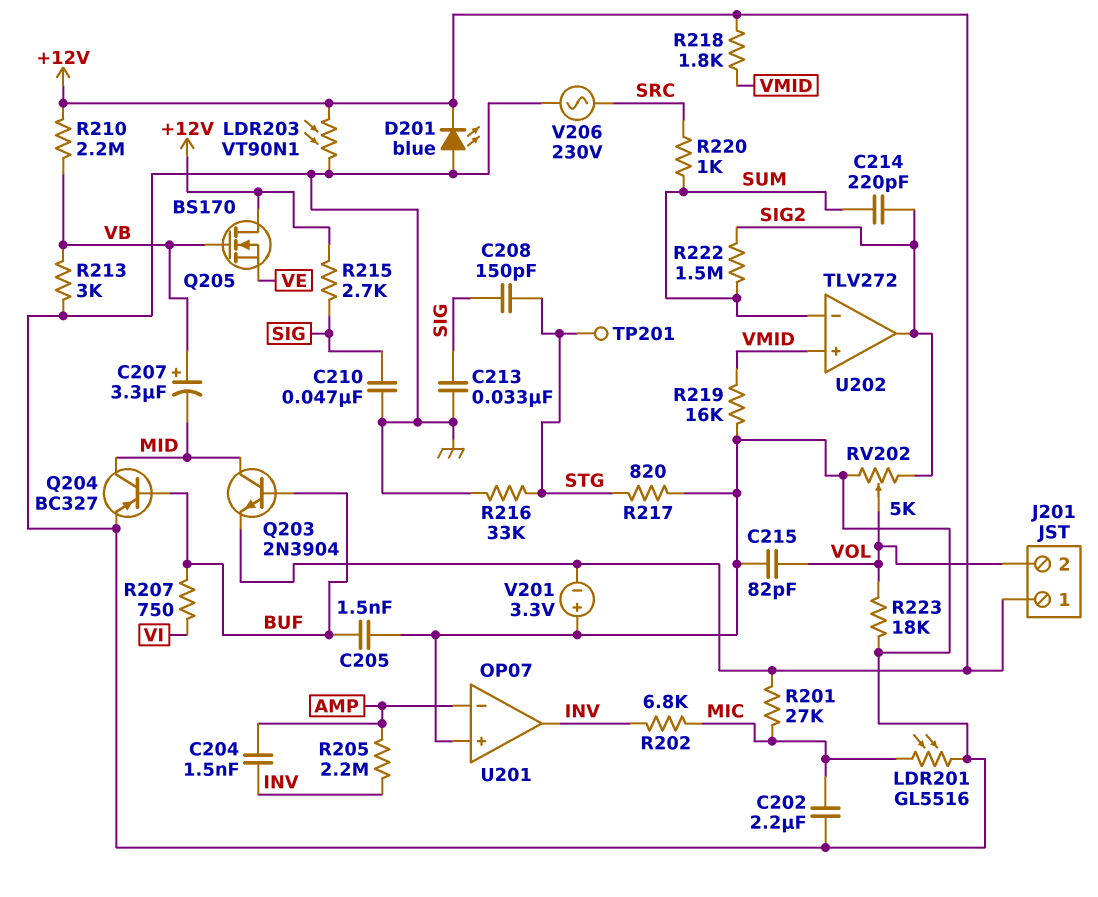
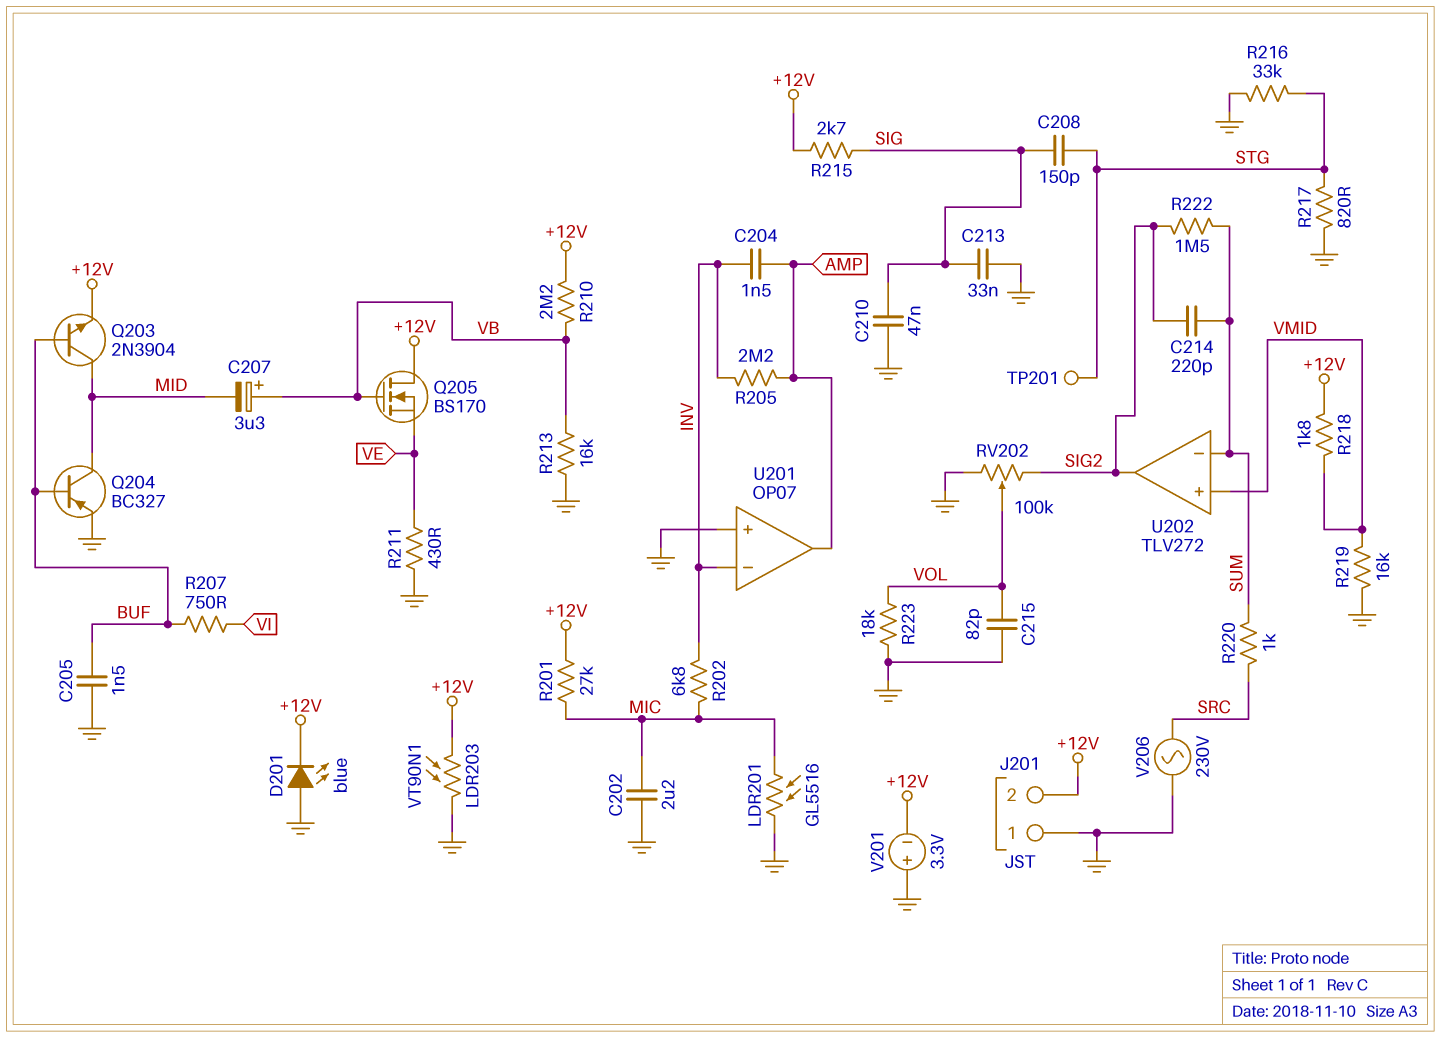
J201 pin 1: +12V -> GND
J201 pin 2: VOL -> +12V
R211: none -> 430 (GND, VE)
R213: 3k (GND, VB) -> 16k (GND, VB)
RV202: 5k (GND, SIG2, wiper VOL) -> 100k (GND, SIG2, wiper VOL)
U201 pin in-: AMP -> INV
U201 pin out: INV -> AMP

